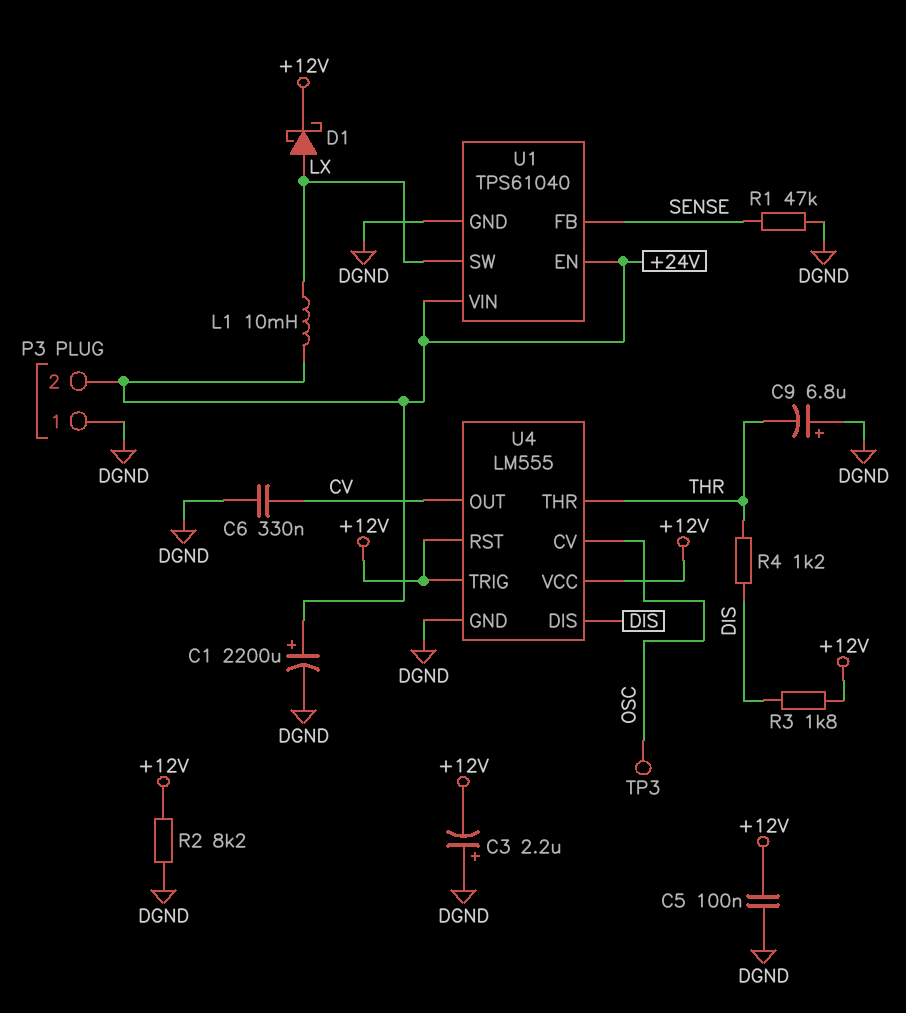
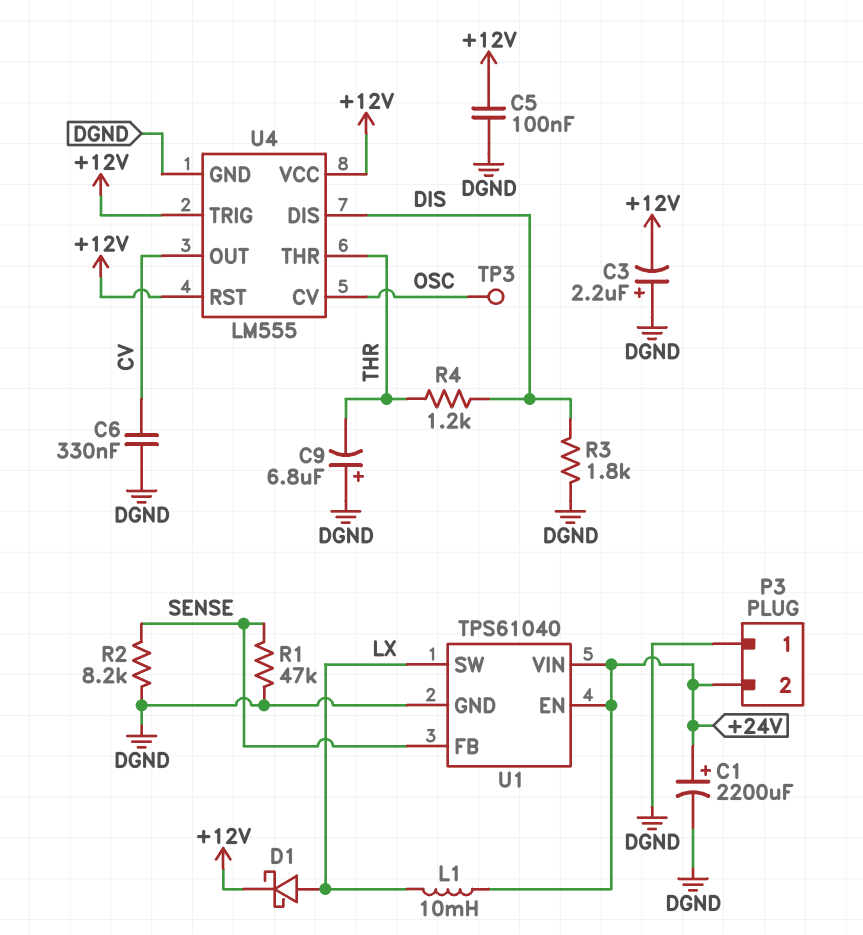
R2: 8.2k (+12V, DGND) -> 8.2k (DGND, SENSE)
R3: 1.8k (+12V, DIS) -> 1.8k (DGND, DIS)

